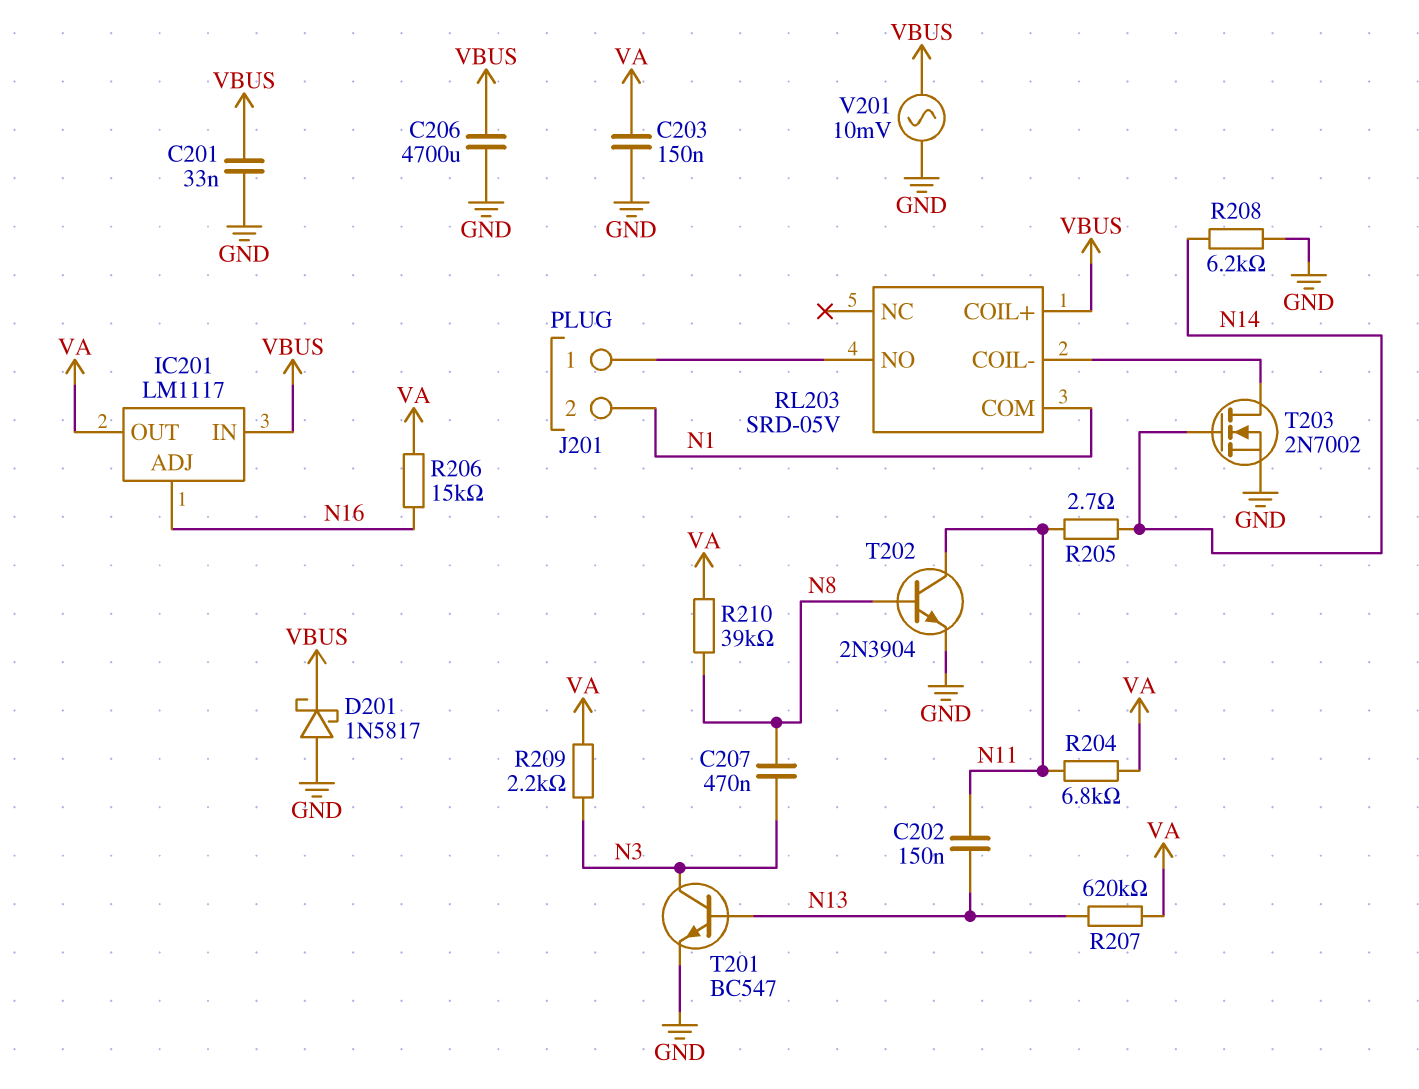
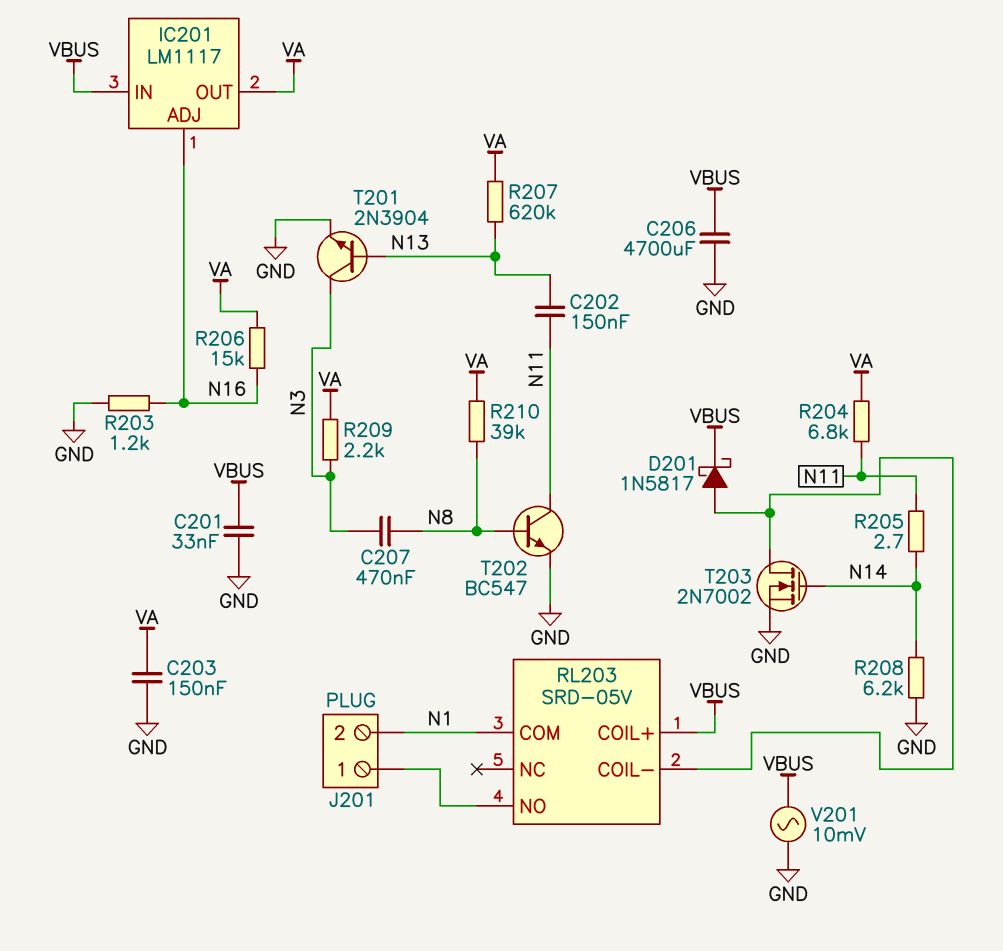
D201: schottky 1N5817 (A GND, K VBUS) -> schottky 1N5817 (A RL203/COIL-, K VBUS)
R203: none -> 1.2k (GND, N16)
T201: NPN BC547 (B N13, C N3, E GND) -> NPN 2N3904 (B N13, C N3, E GND)
T202: NPN 2N3904 (B N8, C N11, E GND) -> NPN BC547 (B N8, C N11, E GND)

